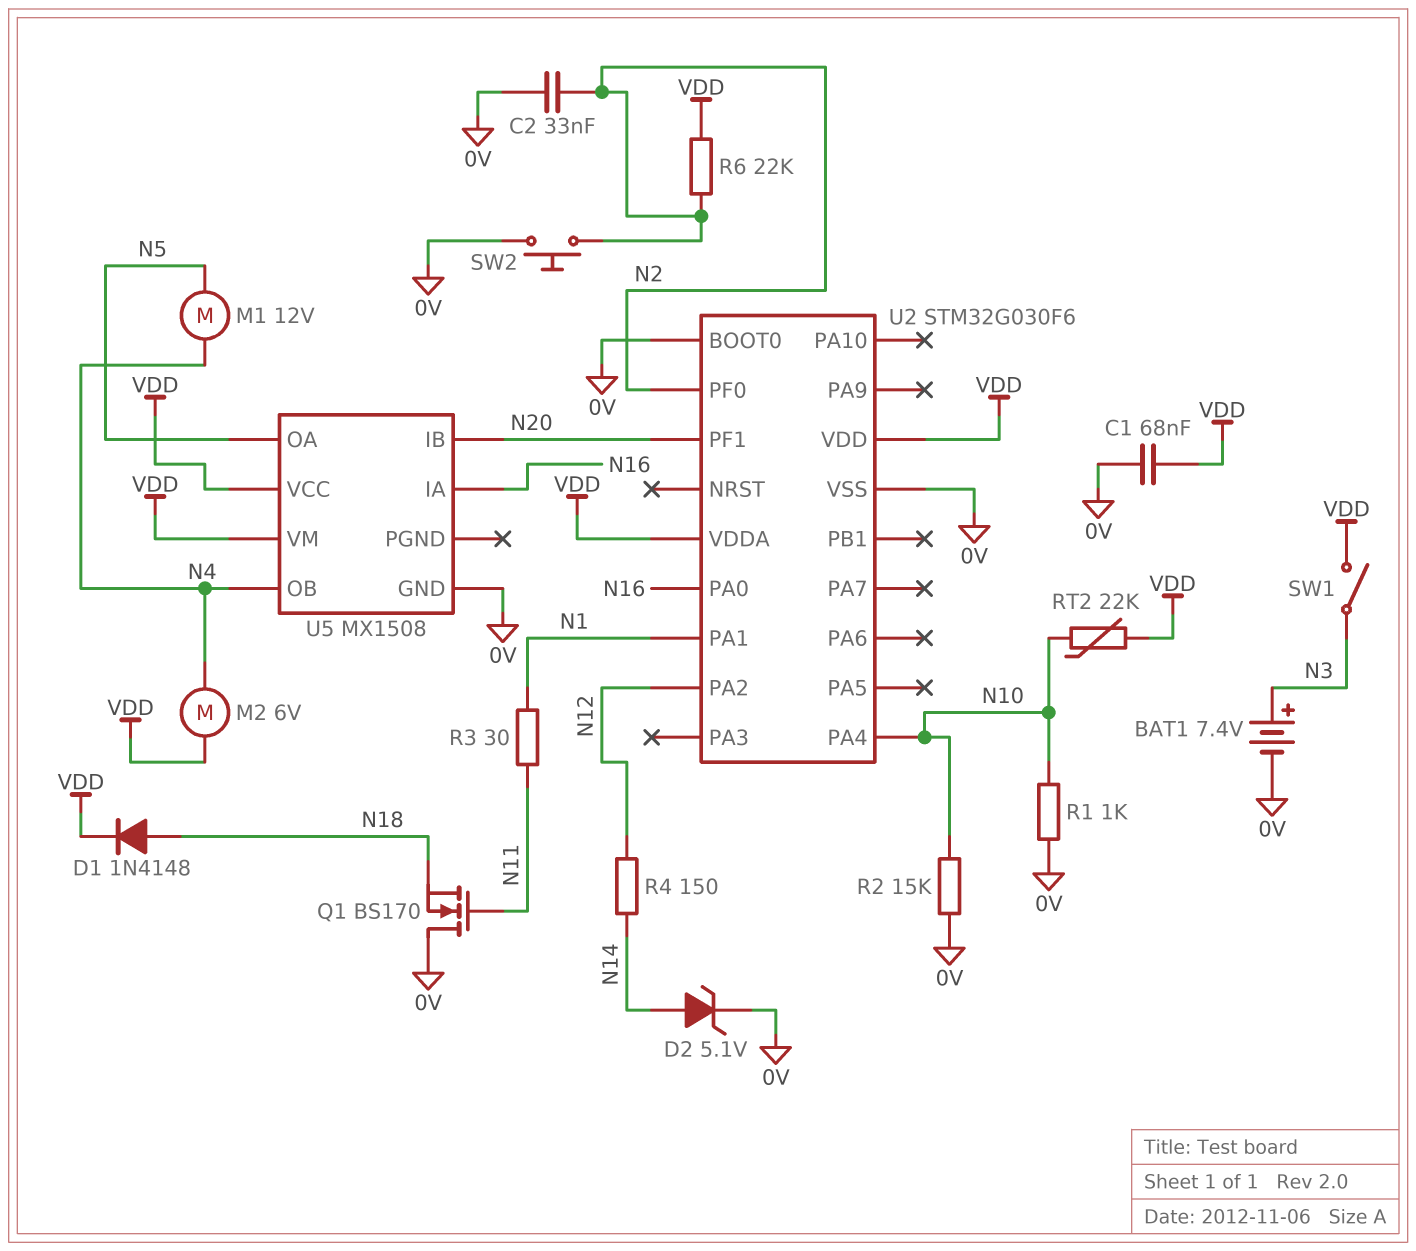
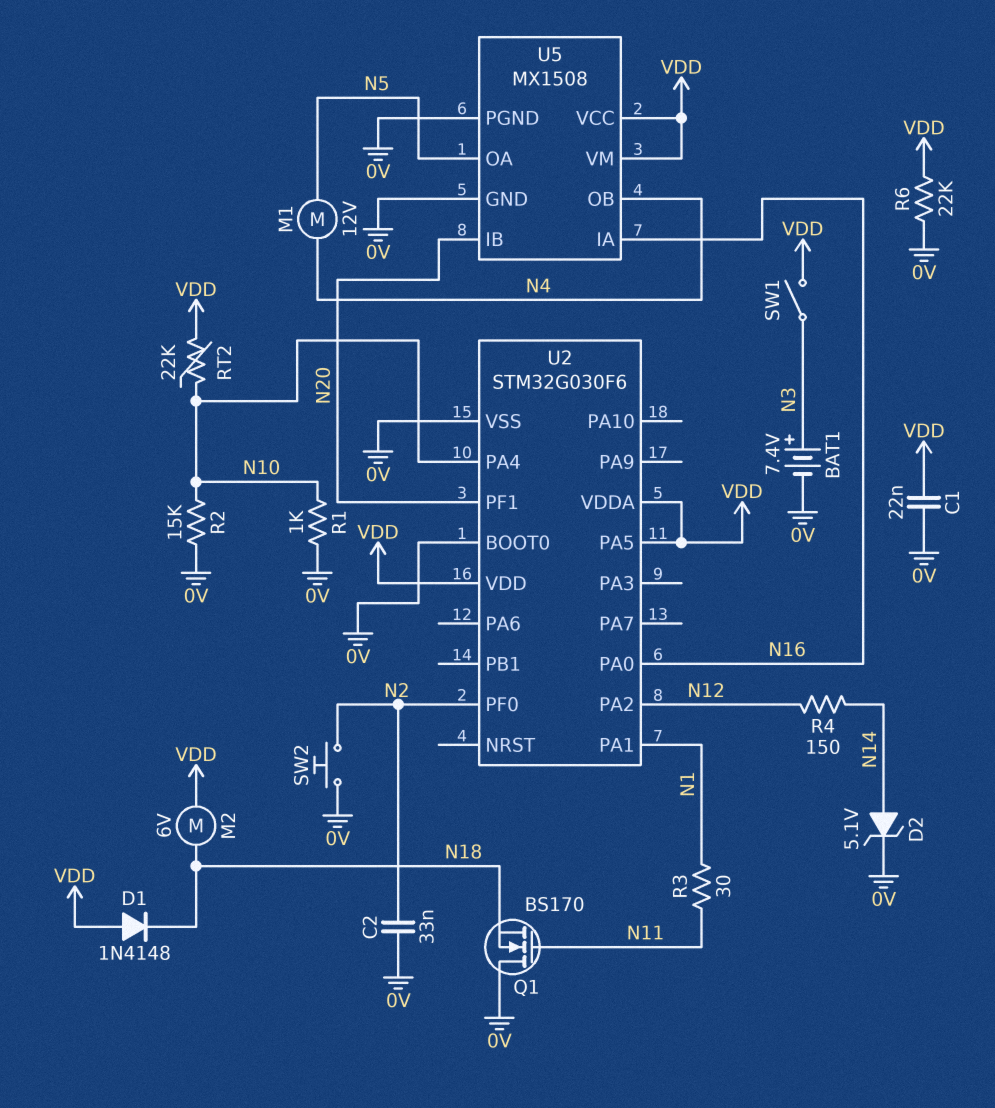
C1: 68nF (0V, VDD) -> 22nF (0V, VDD)
D1: diode 1N4148 (A N18, K VDD) -> diode 1N4148 (A VDD, K N18)
M2: motor 6V (N4, VDD) -> motor 6V (N18, VDD)
R6: 22k (N2, VDD) -> 22k (0V, VDD)
U2 pin PA5: none -> VDD
U5 pin PGND: none -> 0V

